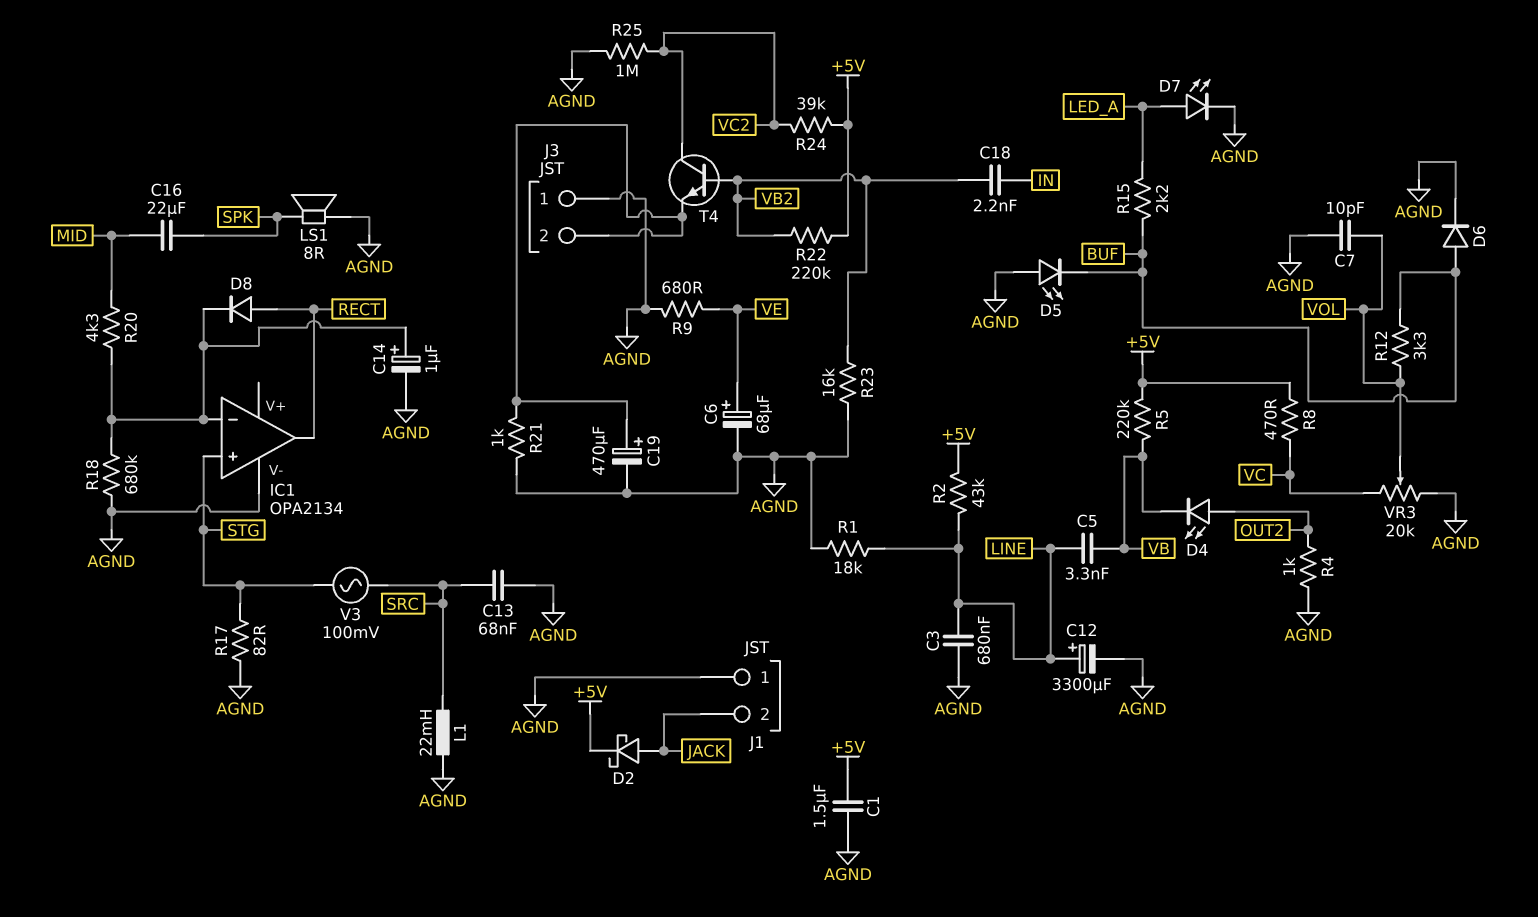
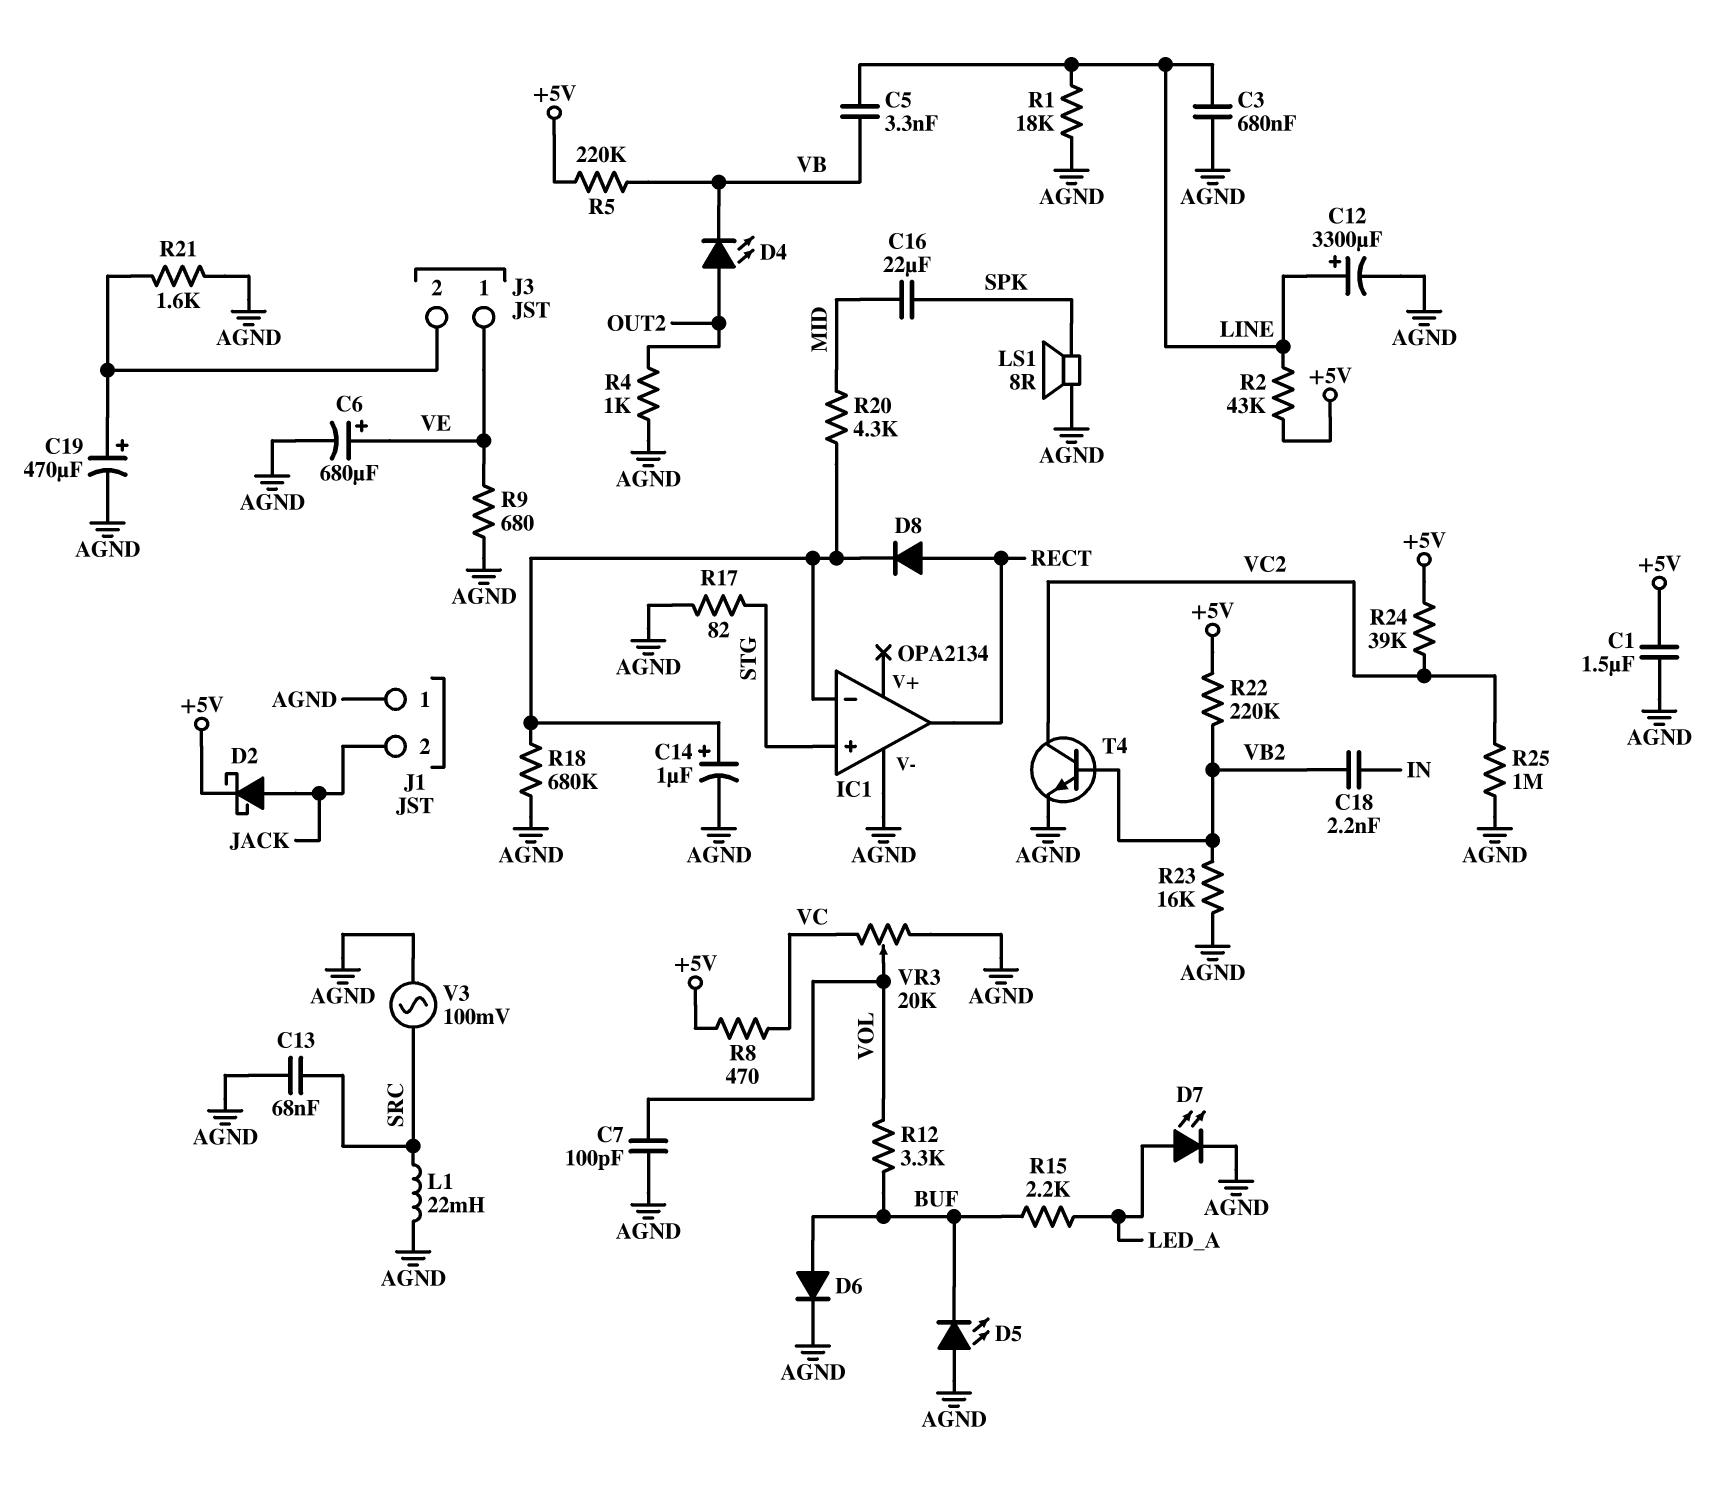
C6: 68uF (plus VE, minus AGND) -> 680uF (plus VE, minus AGND)
C7: 10pF (AGND, VOL) -> 100pF (AGND, VOL)
J3 pin 1: AGND -> VE
R21: 1k (AGND, J3/2) -> 1.6k (AGND, J3/2)
T4: NPN (B VB2, C VC2, E J3/2) -> NPN (B VB2, C VC2, E AGND)
V3: AC 100mV (SRC, STG) -> AC 100mV (AGND, SRC)

